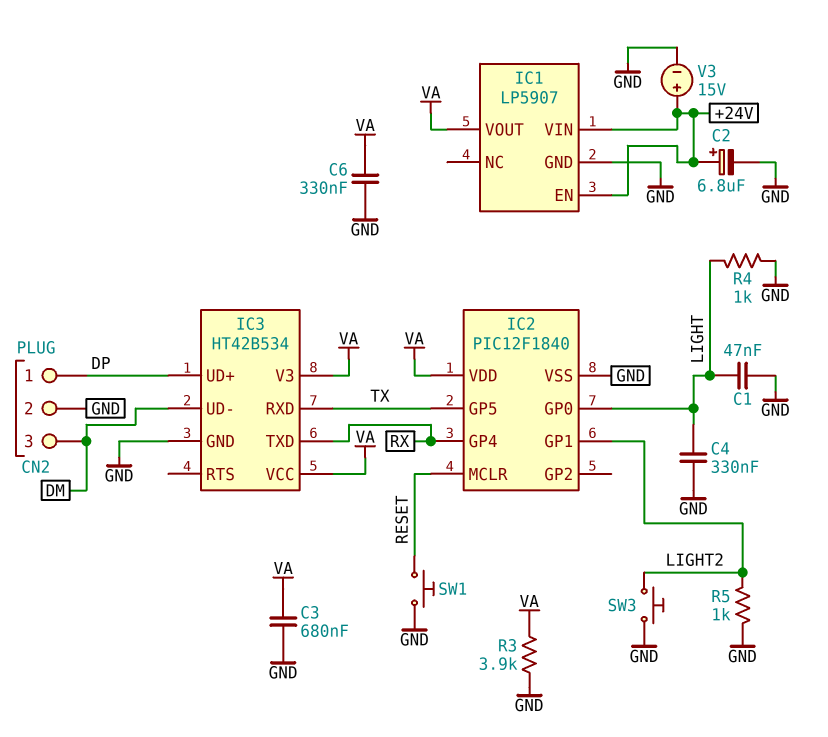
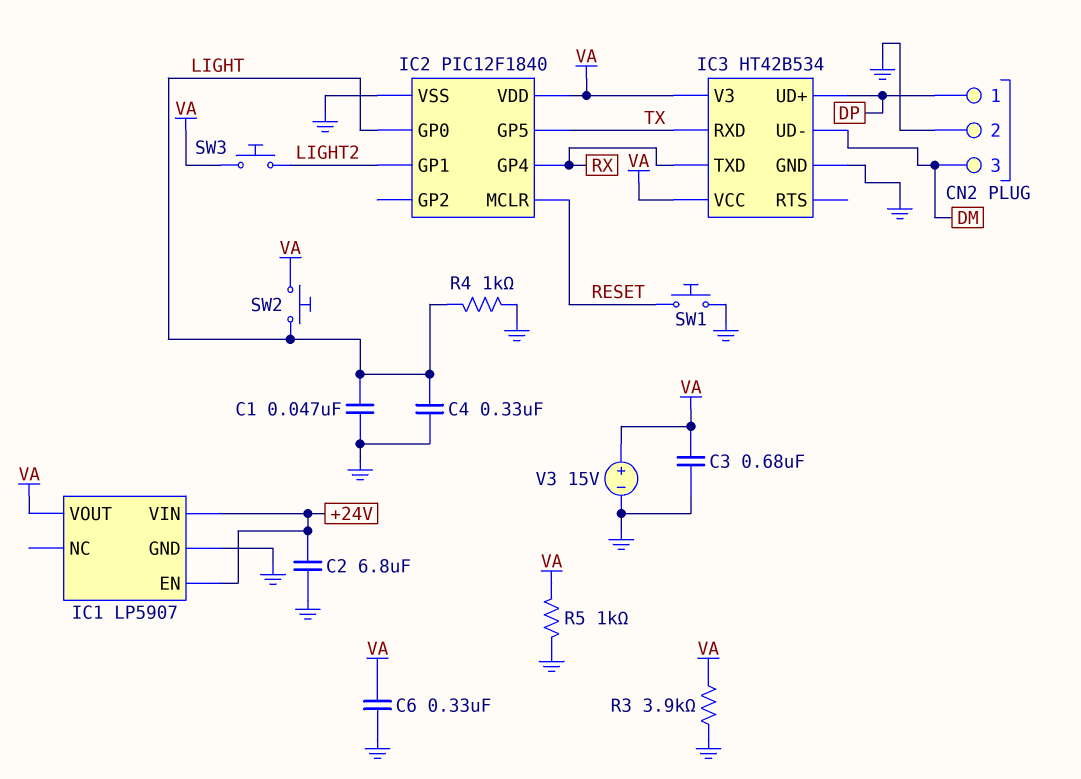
C2: 6.8uF (plus +24V, minus GND) -> 6.8uF (+24V, GND)
R5: 1k (GND, LIGHT2) -> 1k (GND, VA)
SW2: none -> button (LIGHT, VA)
SW3: button (GND, LIGHT2) -> button (LIGHT2, VA)
V3: 15V (plus +24V, minus GND) -> 15V (plus VA, minus GND)

